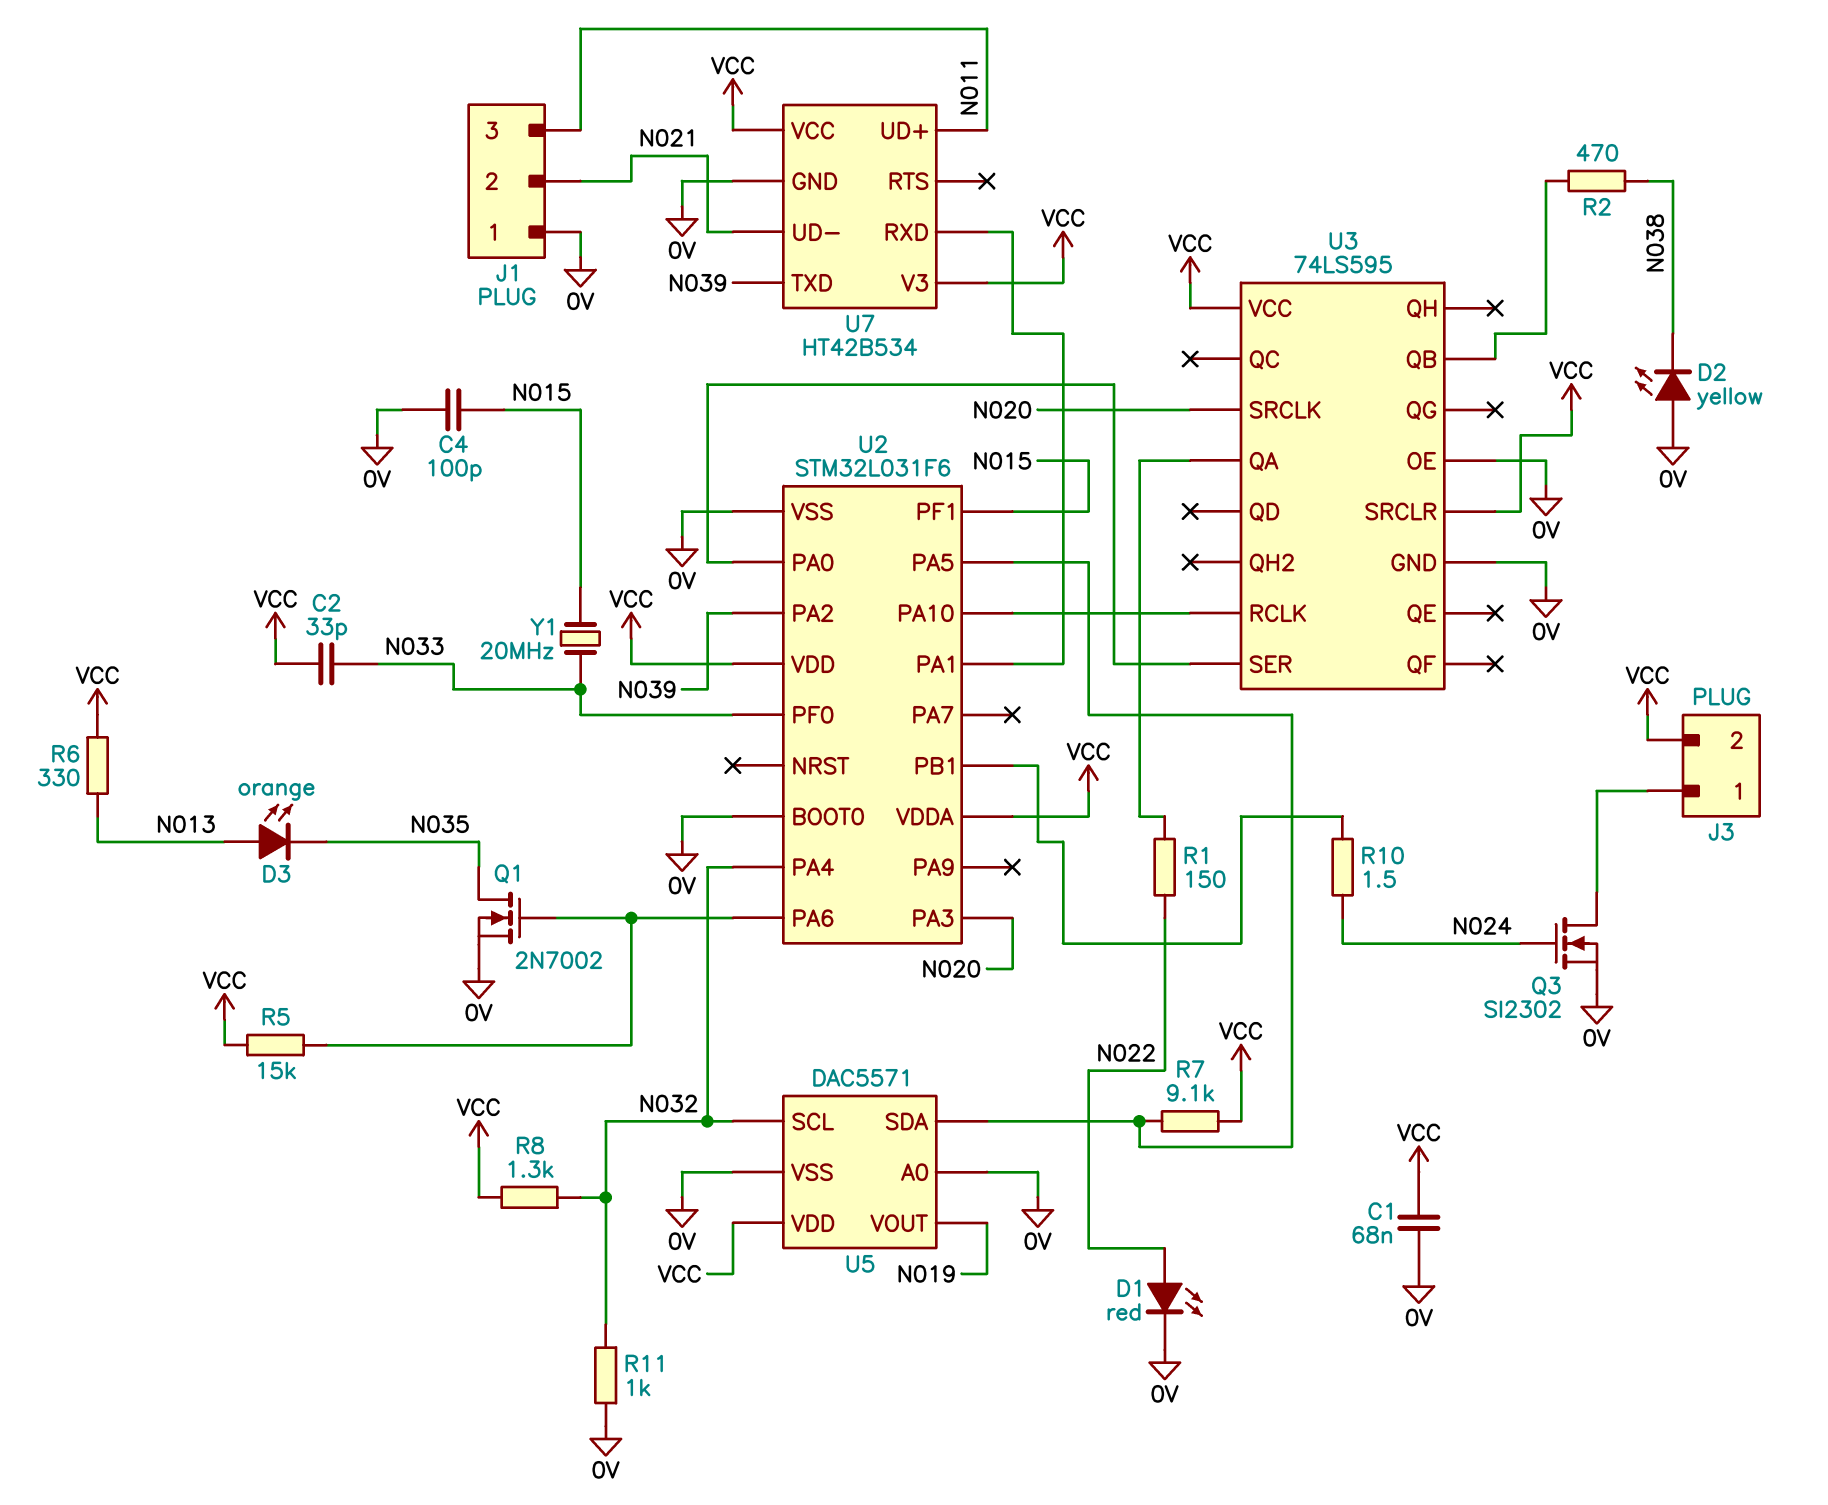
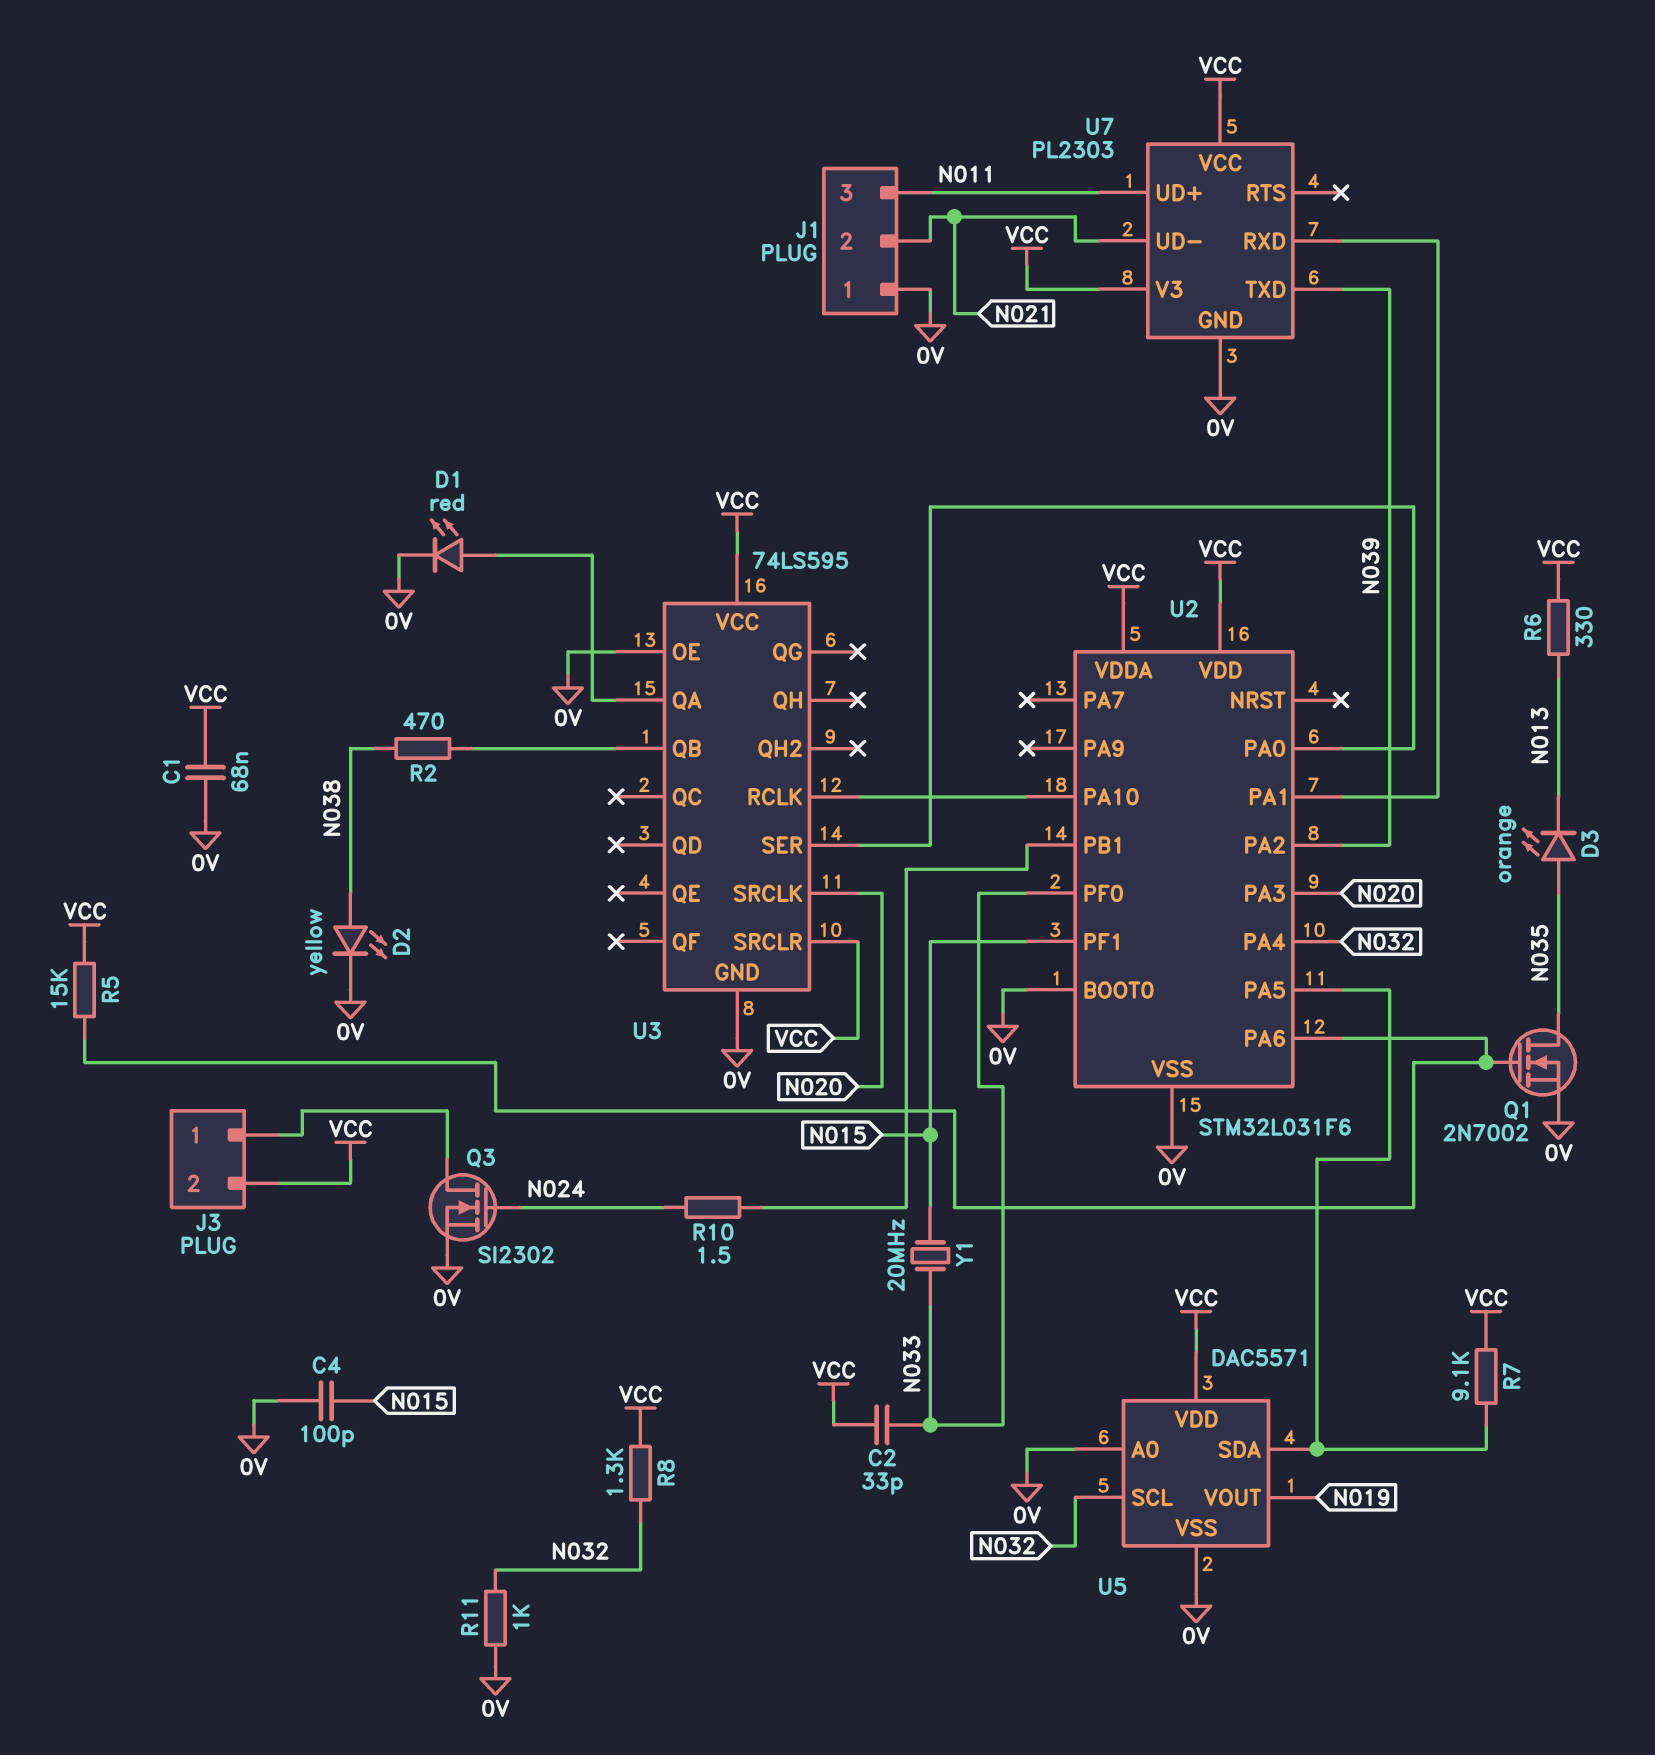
D1: LED red (A N022, K 0V) -> LED red (A U3/QA, K 0V)
D2: LED yellow (A 0V, K N038) -> LED yellow (A N038, K 0V)
D3: LED orange (A N013, K N035) -> LED orange (A N035, K N013)
R1: 150 (N022, U3/QA) -> none
U7: HT42B534 -> PL2303

